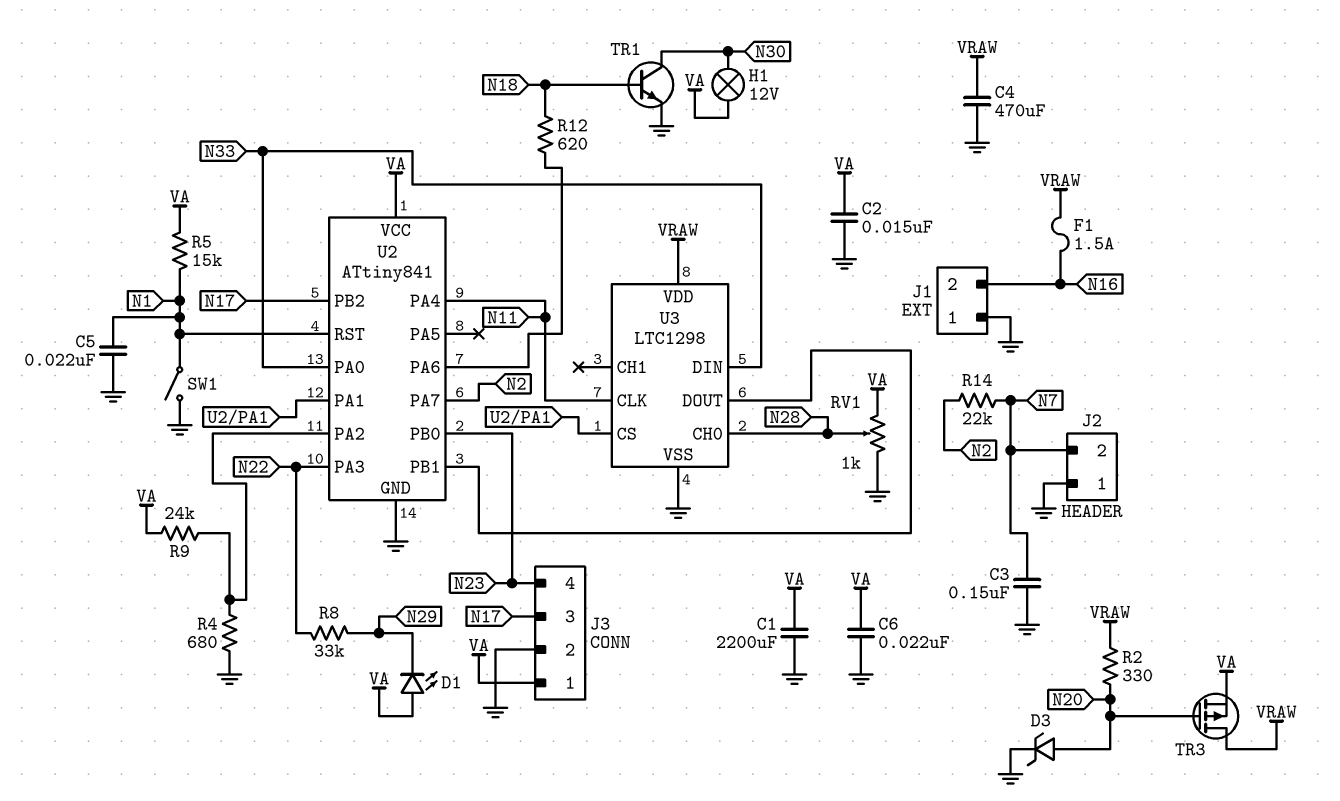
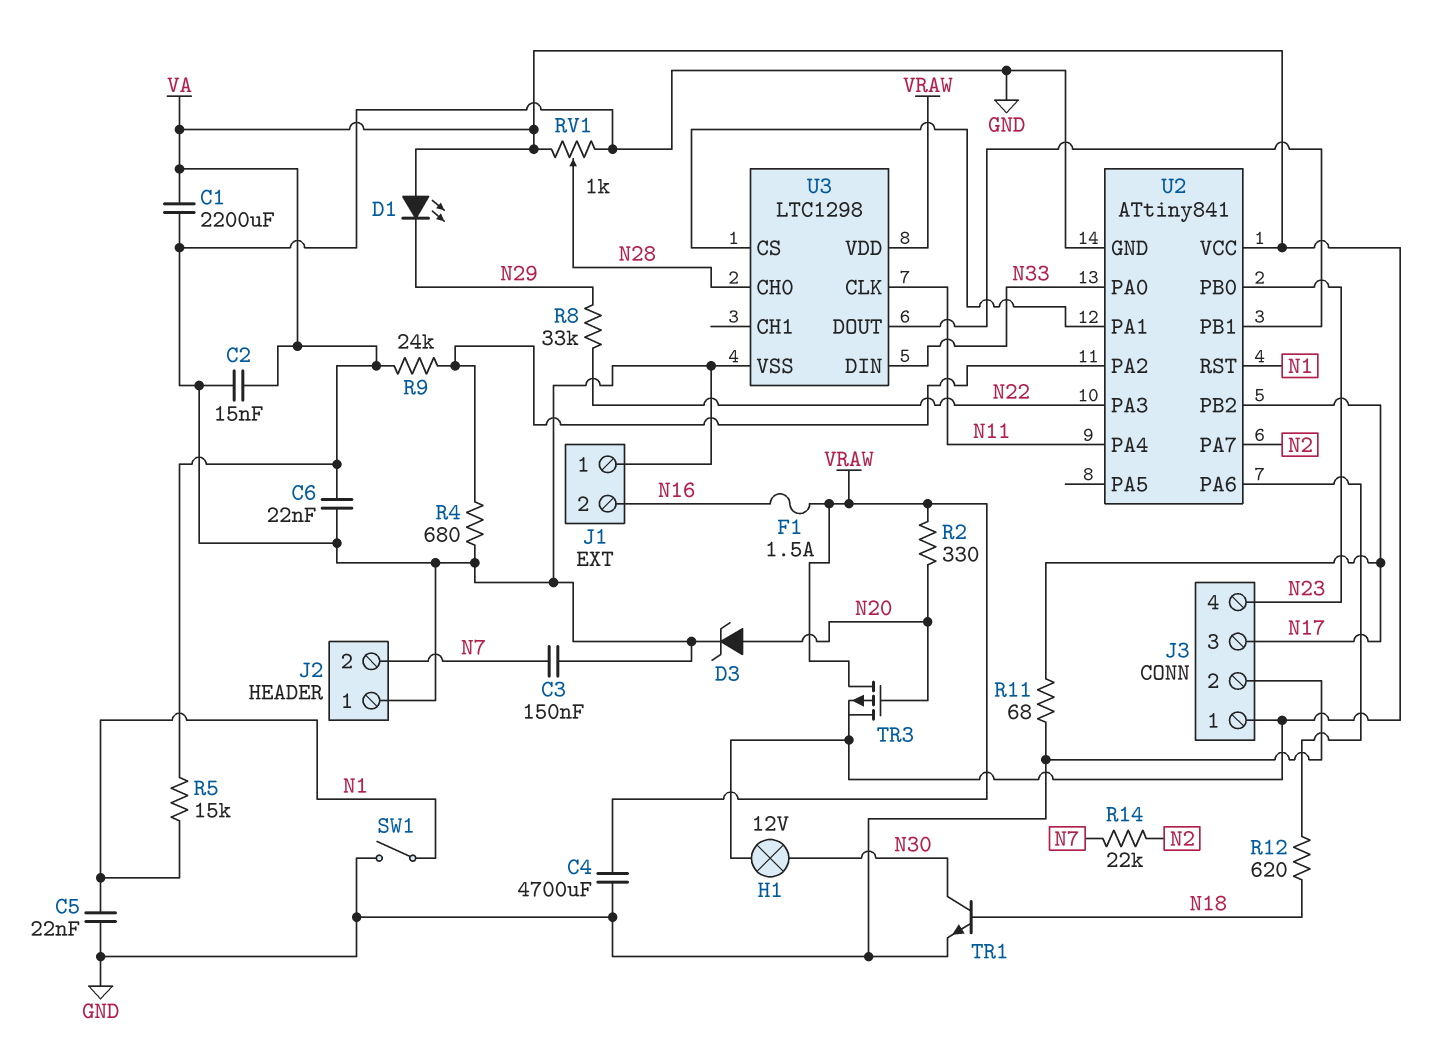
C4: 470uF (GND, VRAW) -> 4700uF (GND, VRAW)
R11: none -> 68 (GND, N17)

